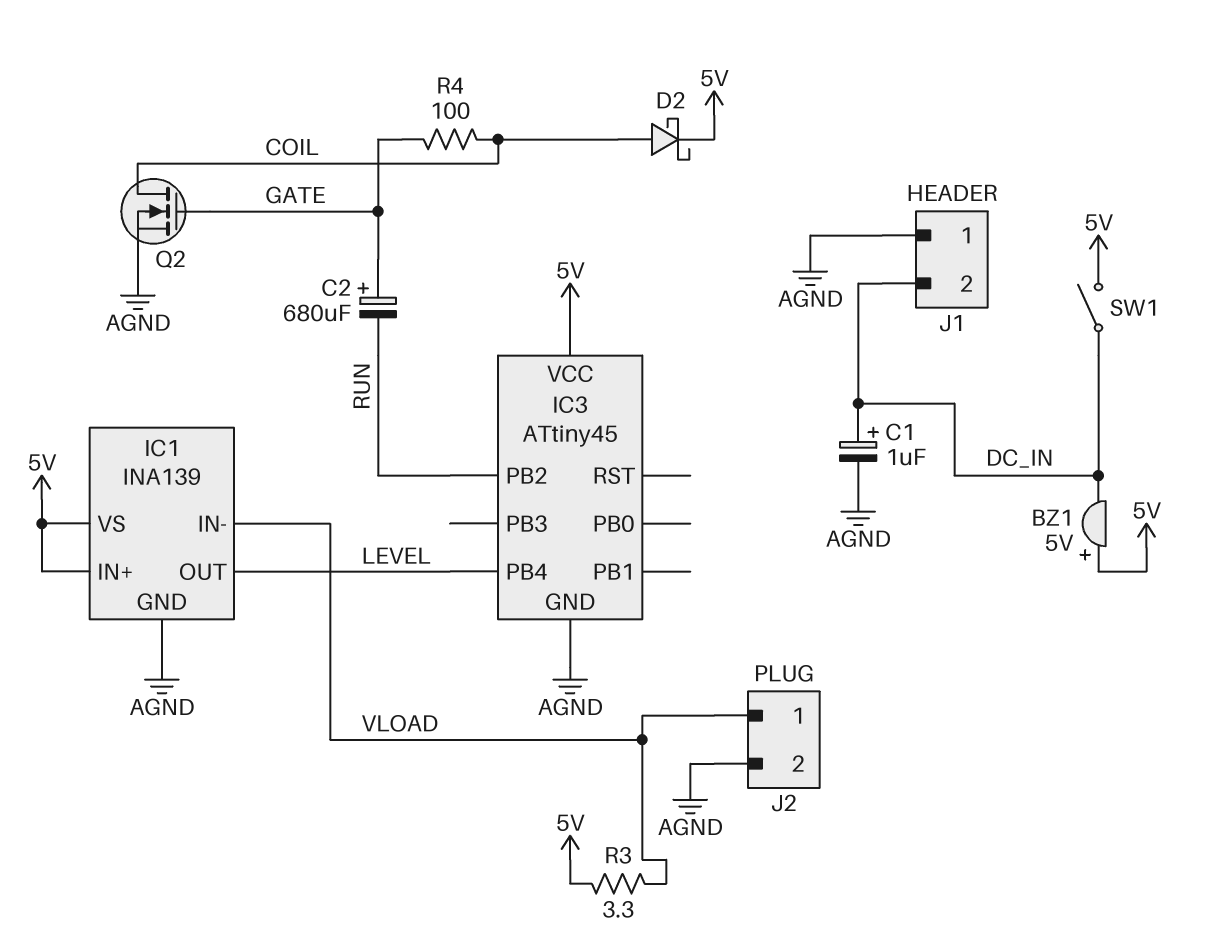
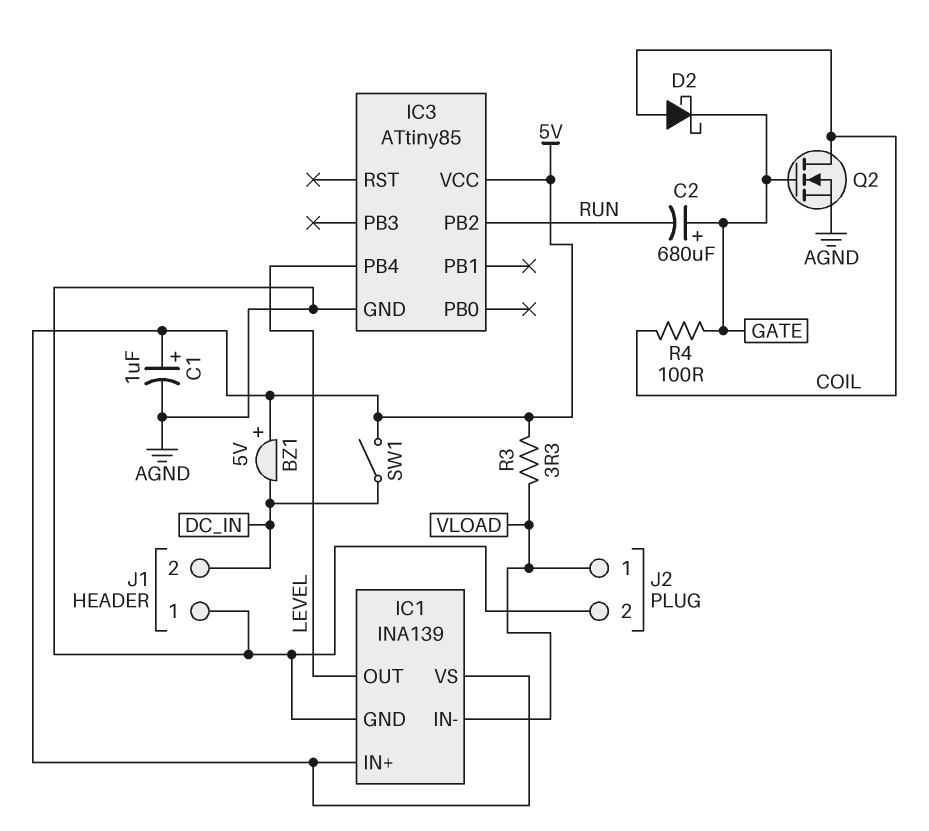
C1: 1uF (plus DC_IN, minus AGND) -> 1uF (plus 5V, minus AGND)
D2: schottky (A COIL, K 5V) -> schottky (A COIL, K GATE)
IC3: ATtiny45 -> ATtiny85

